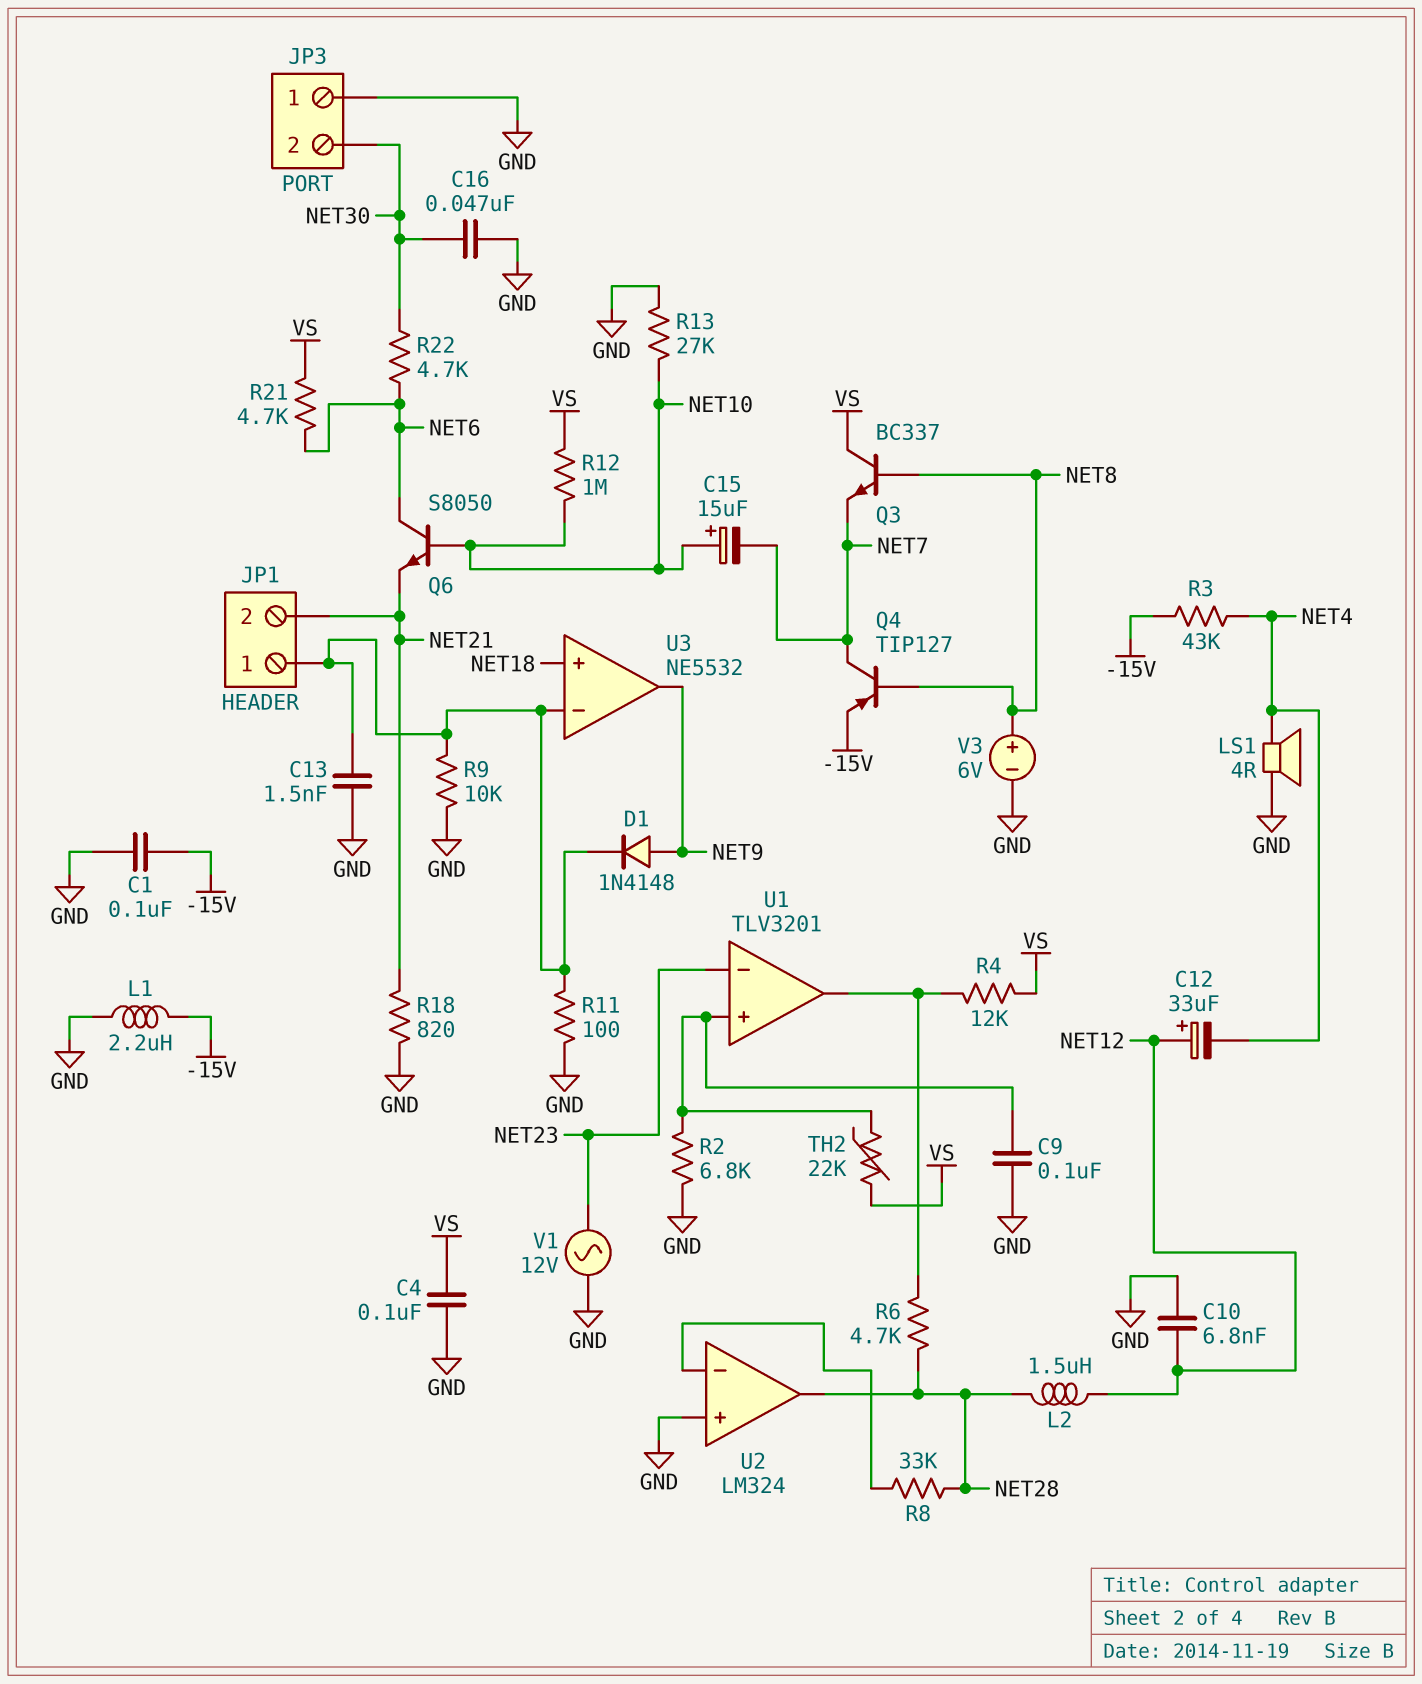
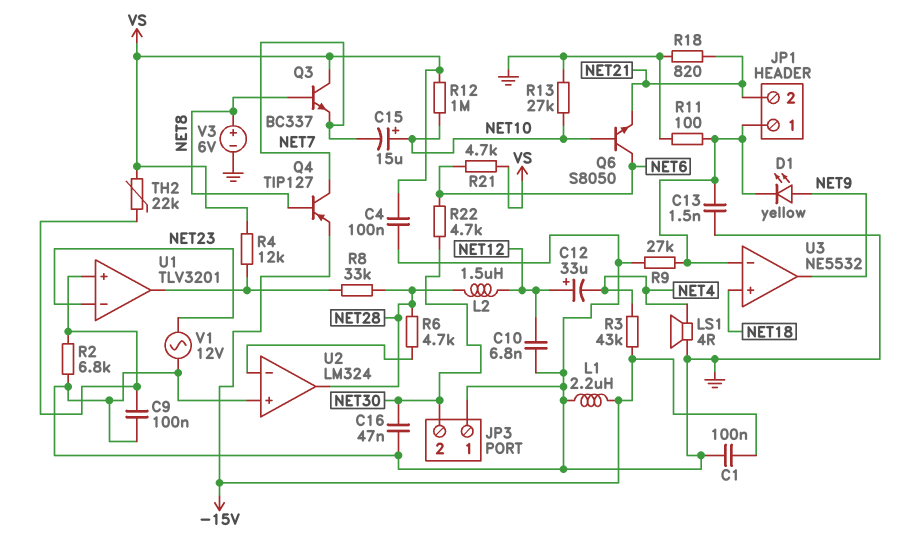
D1: diode 1N4148 (A NET9, K JP1/1) -> LED yellow (A NET9, K JP1/1)
R6: 4.7k (NET28, U1/out) -> 4.7k (NET28, U2/in-)
R8: 33k (NET28, U2/in-) -> 33k (NET28, U1/out)
R9: 10k (GND, JP1/1) -> 27k (GND, JP1/1)

